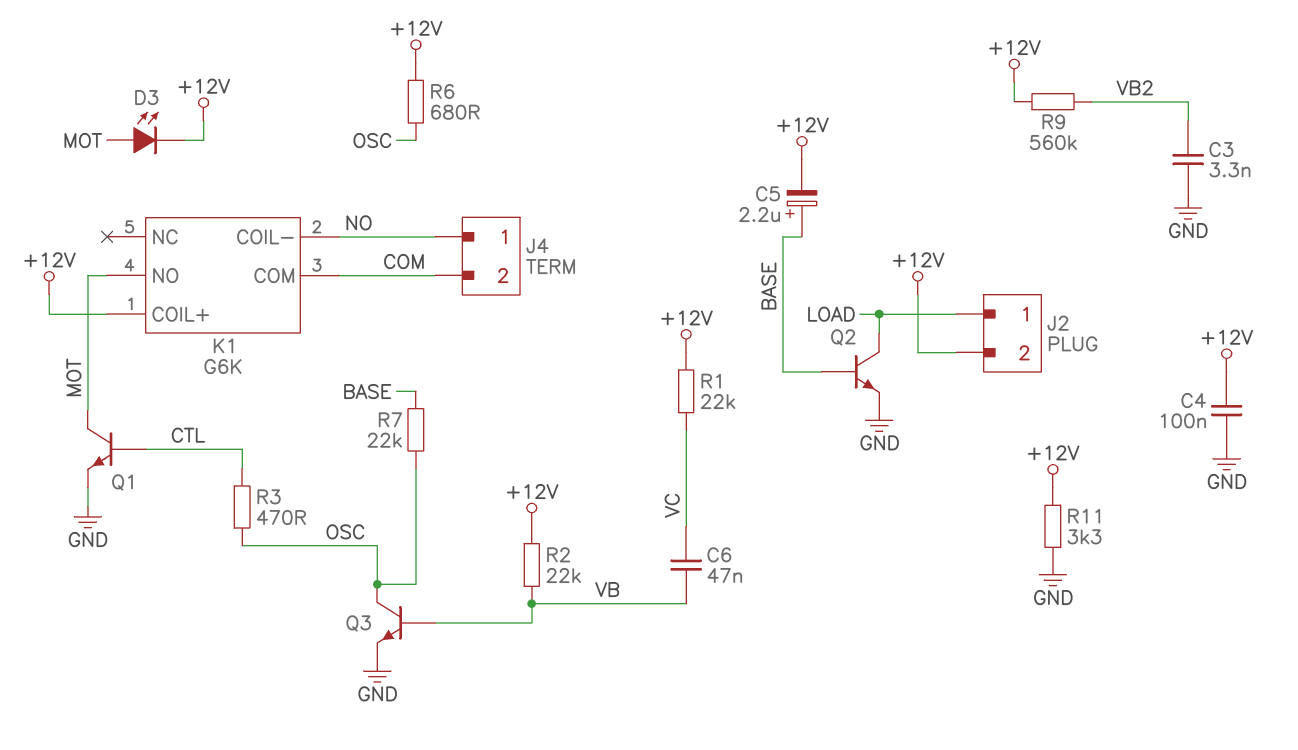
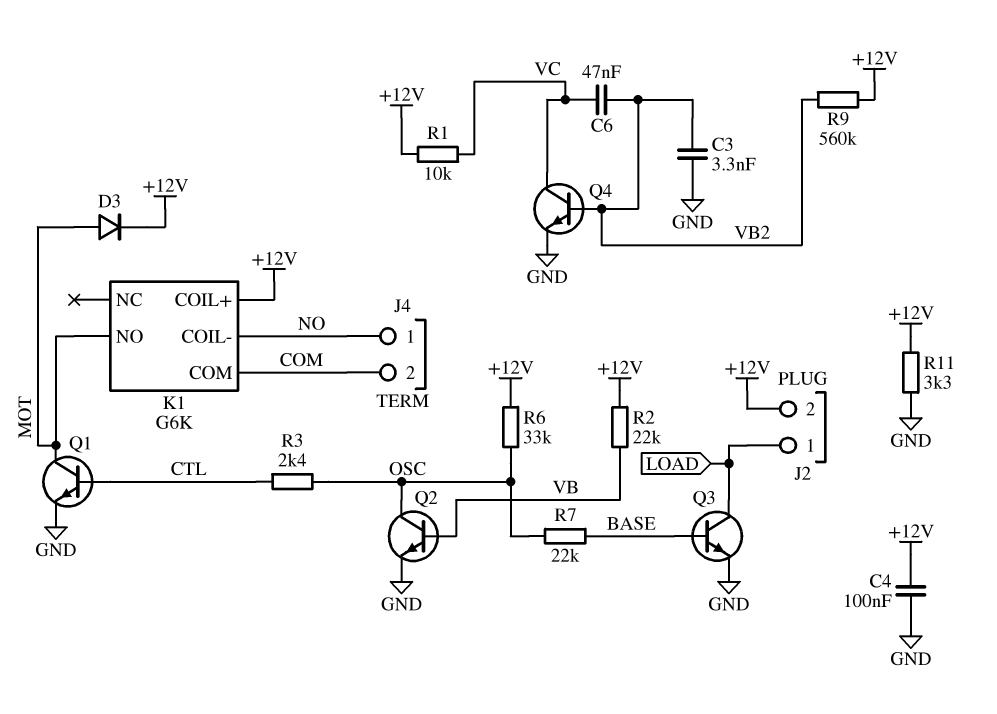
C5: 2.2uF (plus BASE, minus +12V) -> none
C6: 47nF (VB, VC) -> 47nF (VB2, VC)
D3: LED (A MOT, K +12V) -> diode (A MOT, K +12V)
Q2: NPN (B BASE, C LOAD, E GND) -> NPN (B VB, C OSC, E GND)
Q3: NPN (B VB, C OSC, E GND) -> NPN (B BASE, C LOAD, E GND)
Q4: none -> NPN (B VB2, C VC, E GND)
R1: 22k (+12V, VC) -> 10k (+12V, VC)
R3: 470 (CTL, OSC) -> 2.4k (CTL, OSC)
R6: 680 (+12V, OSC) -> 33k (+12V, OSC)

